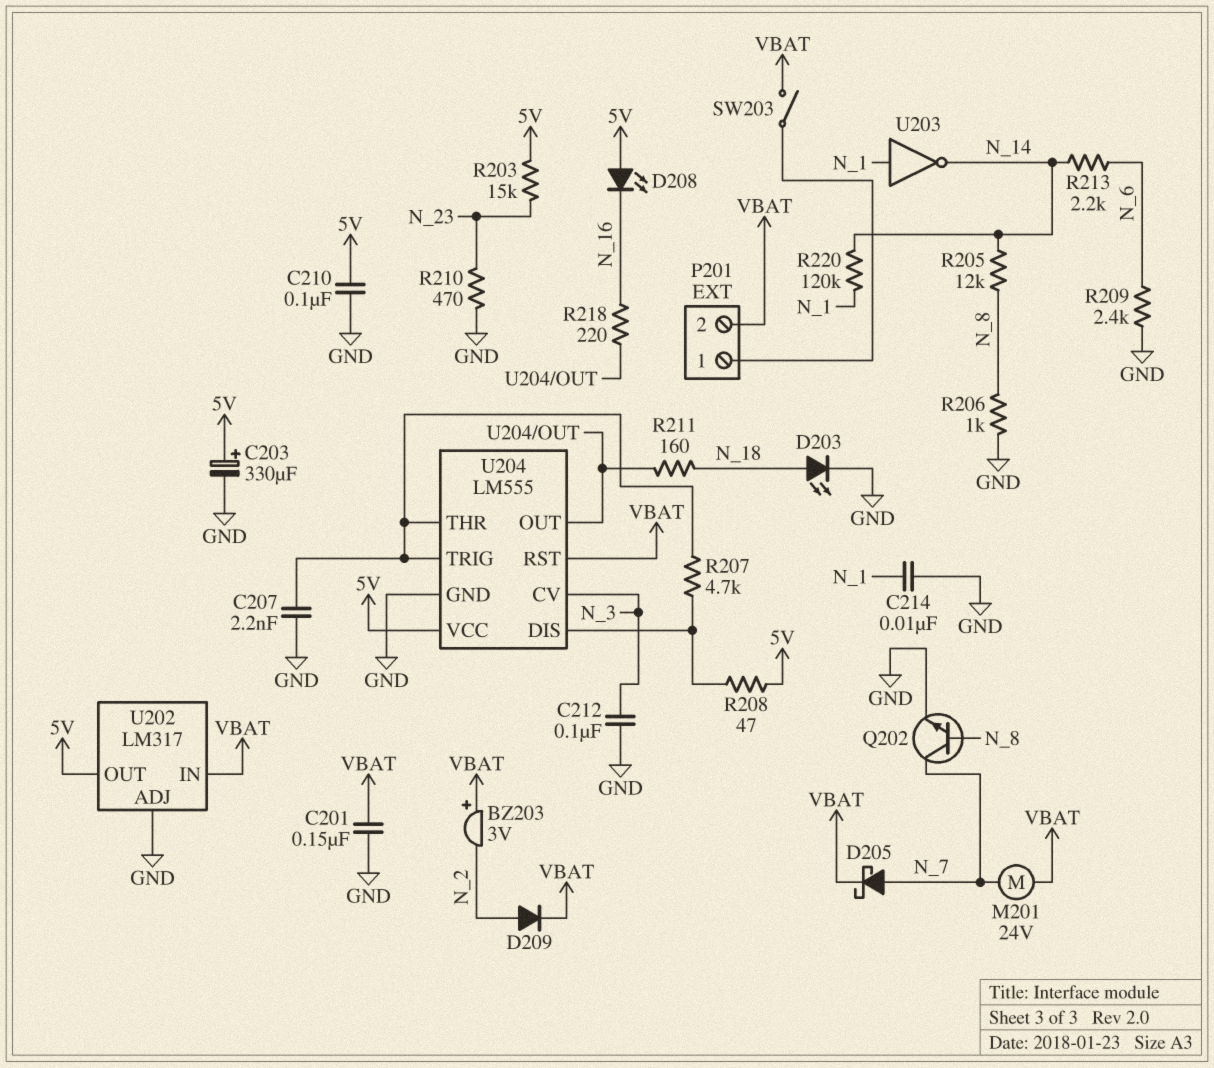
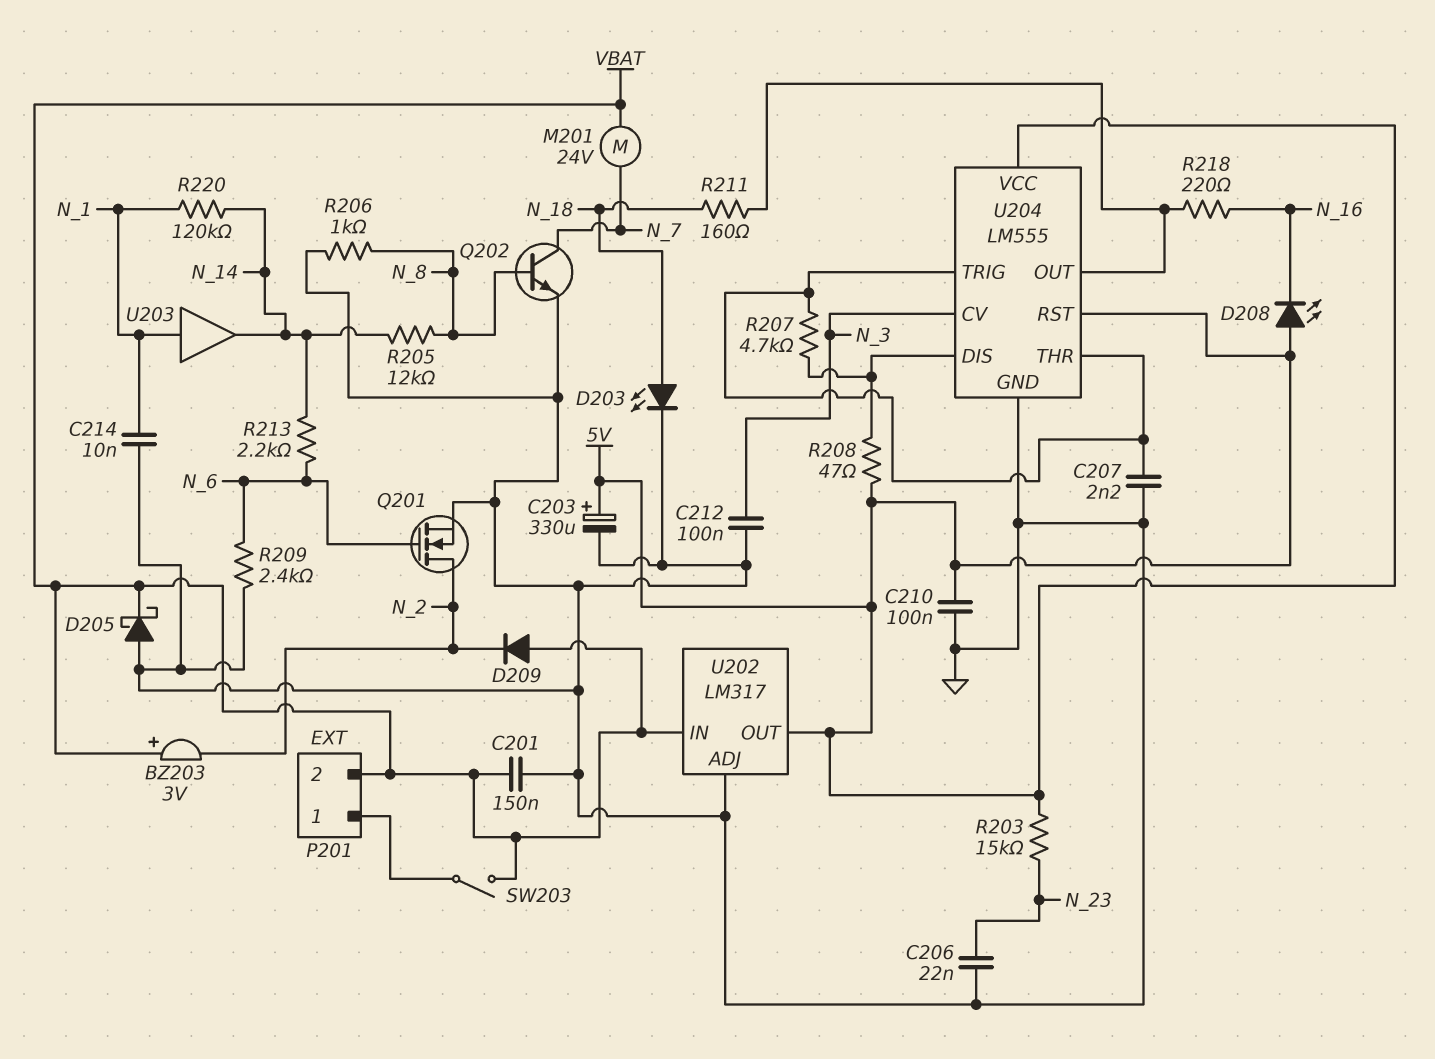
C206: none -> 22nF (GND, N_23)
D205: schottky (A N_7, K VBAT) -> schottky (A GND, K VBAT)
D209: diode (A N_2, K VBAT) -> diode (A VBAT, K N_2)
Q201: none -> NMOS (G N_6, D N_2, S GND)
R210: 470 (GND, N_23) -> none
U203: NOT (in N_1, out N_14) -> buffer (in N_1, out N_14)
U204 pin RST: VBAT -> 5V

